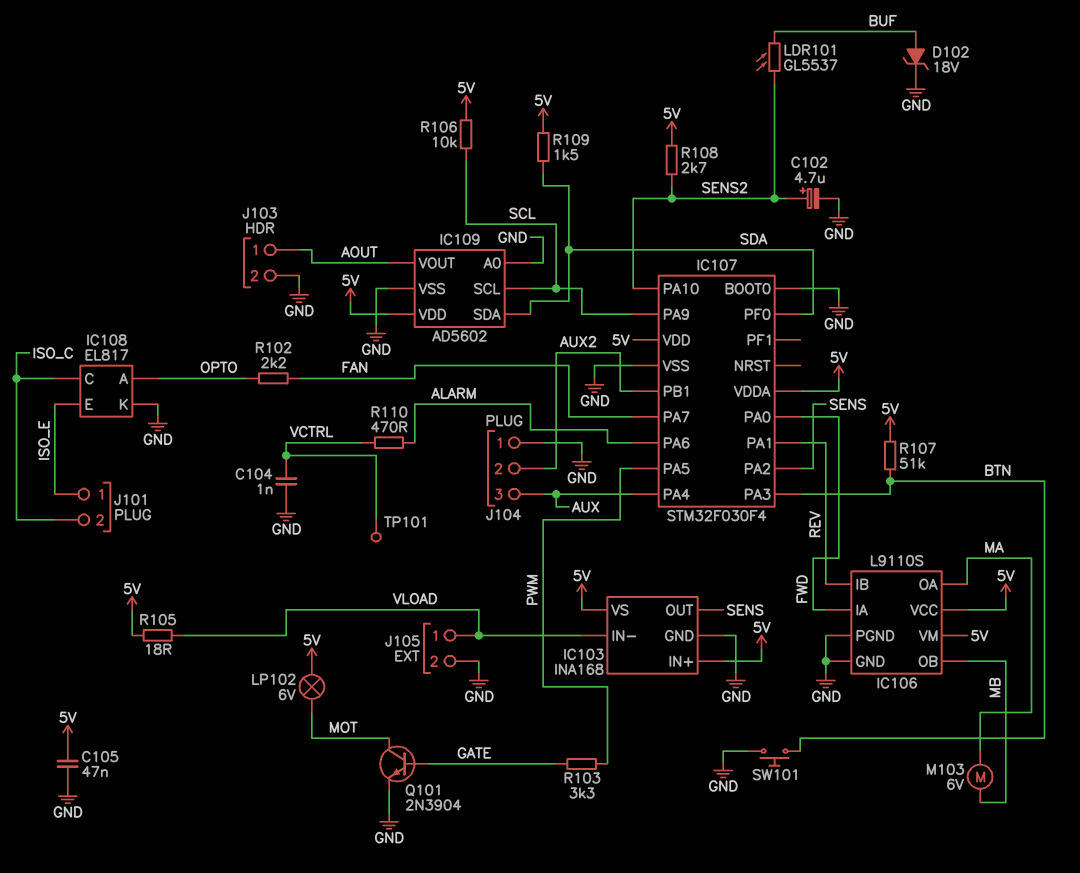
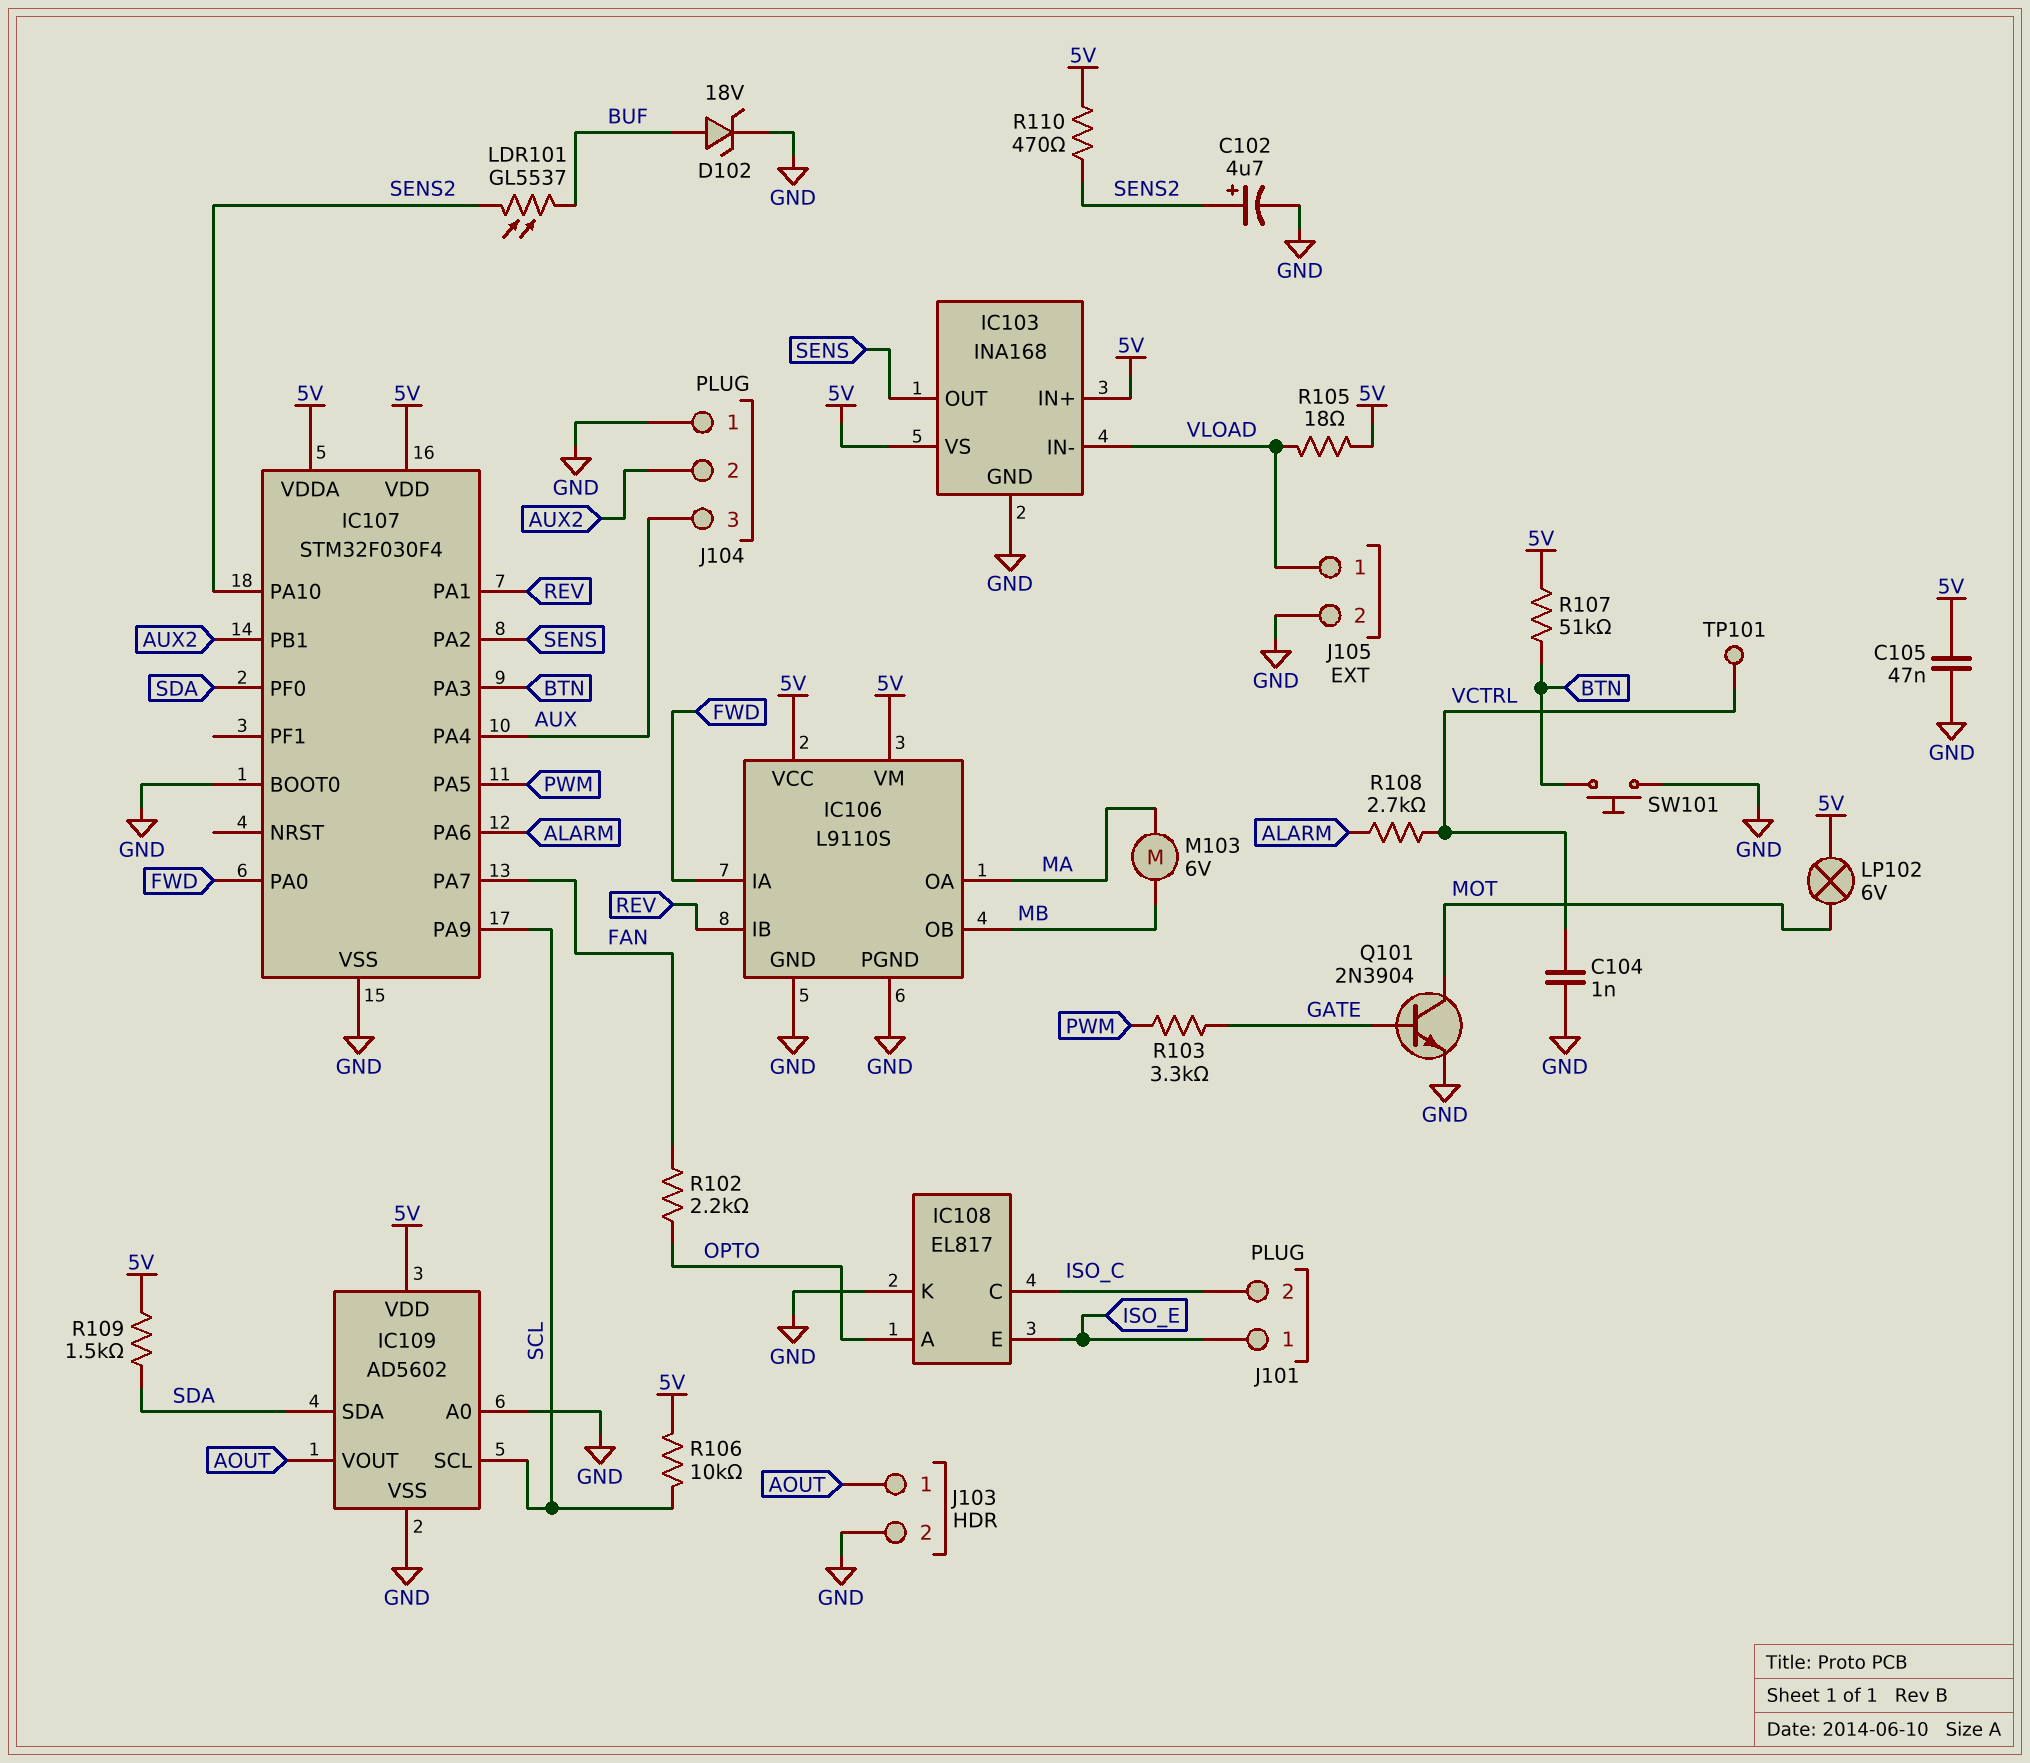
R108: 2.7k (5V, SENS2) -> 2.7k (ALARM, VCTRL)
R110: 470 (ALARM, VCTRL) -> 470 (5V, SENS2)

